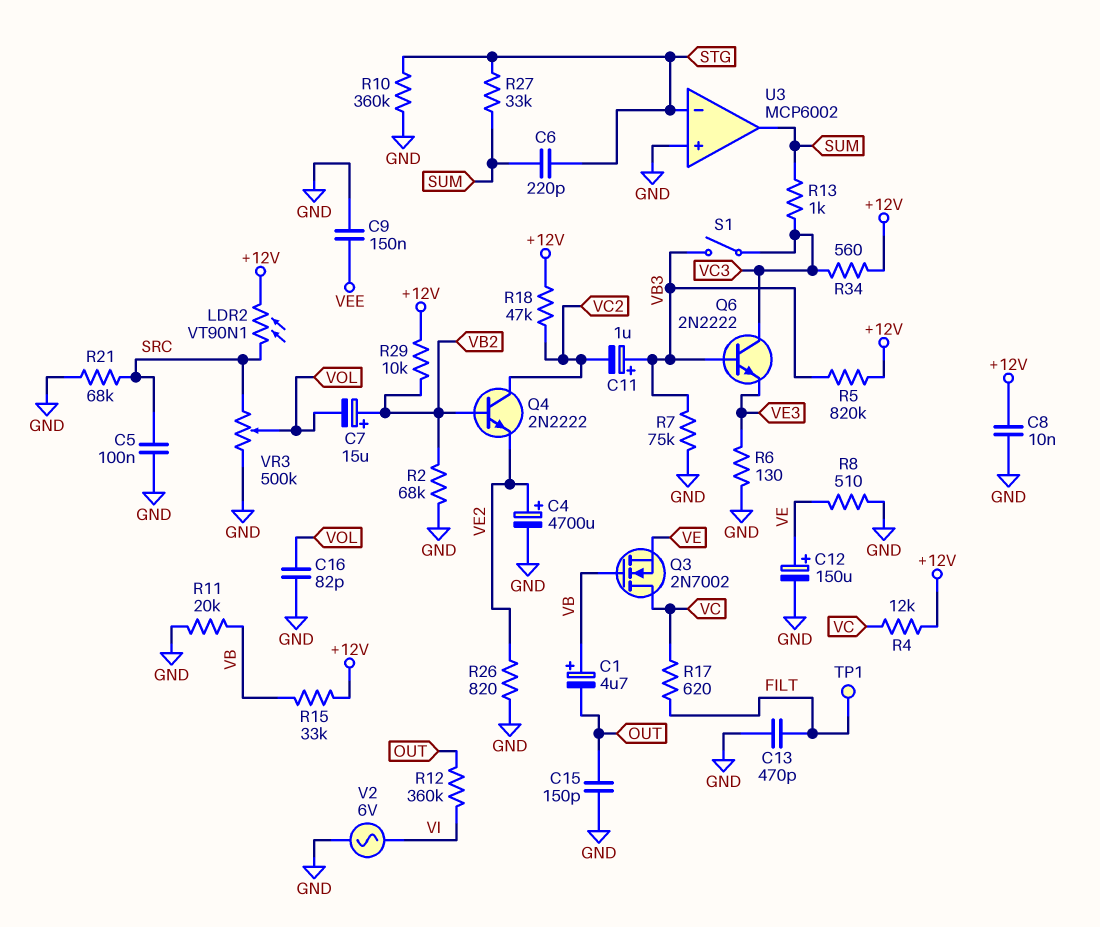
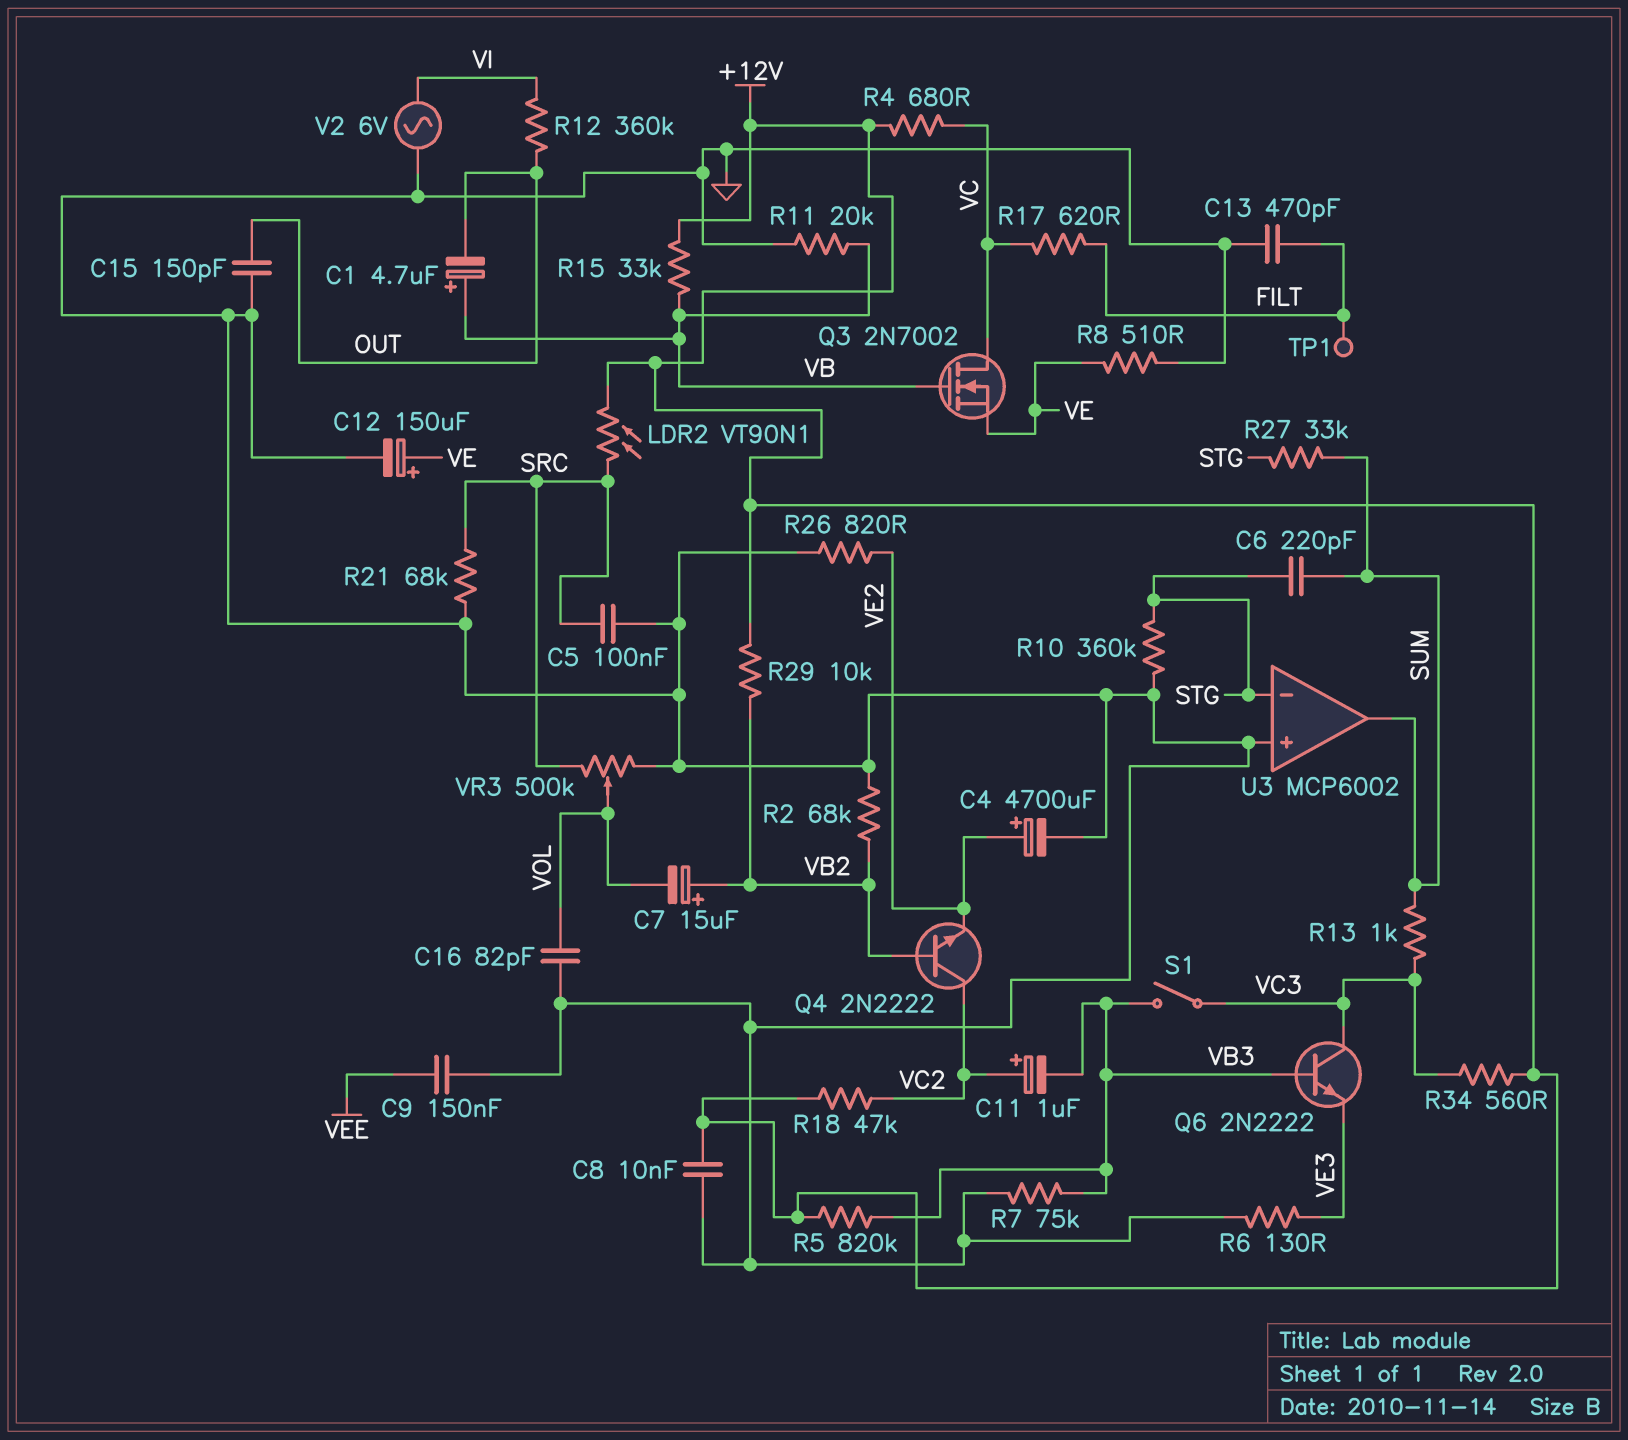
C11: 1uF (plus VB3, minus VC2) -> 1uF (plus VC2, minus VB3)
R4: 12k (+12V, VC) -> 680 (+12V, VC)

